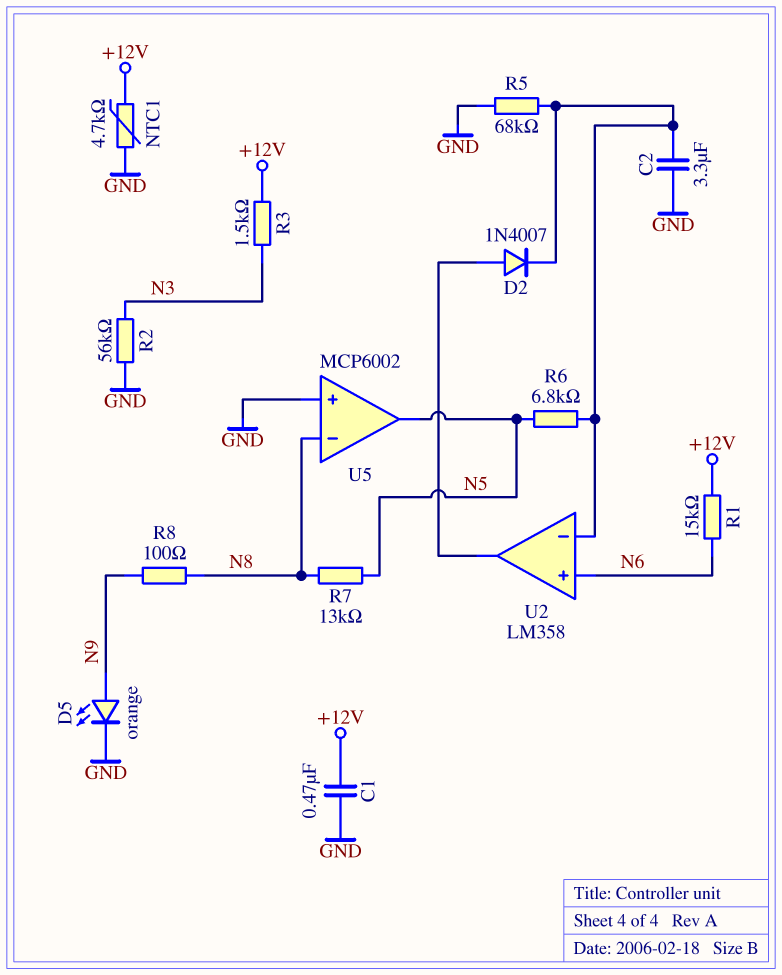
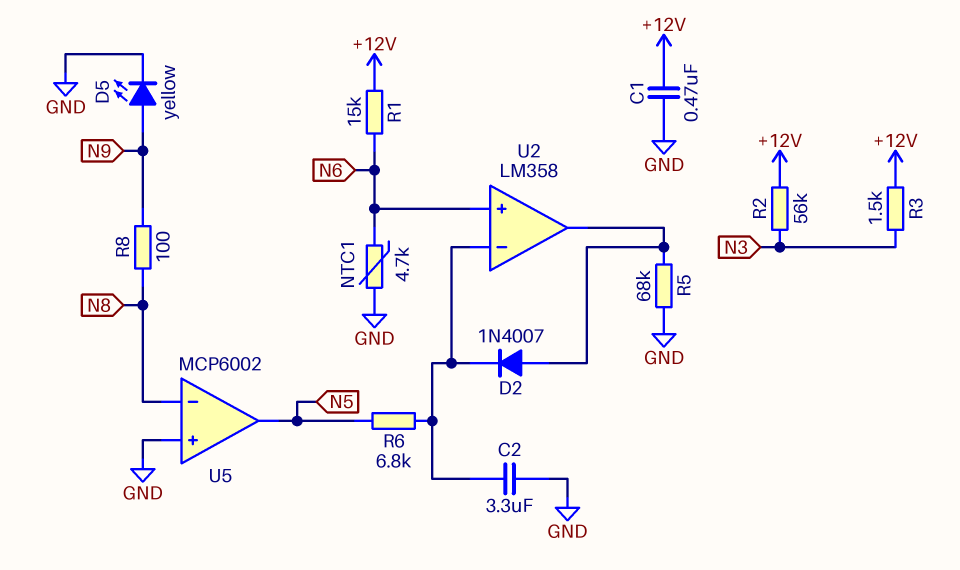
D5: LED orange (A N9, K GND) -> LED yellow (A N9, K GND)
NTC1: 4.7k (+12V, GND) -> 4.7k (GND, N6)
R2: 56k (GND, N3) -> 56k (+12V, N3)
R5: 68k (GND, U2/in-) -> 68k (GND, U2/out)
R7: 13k (N5, N8) -> none

